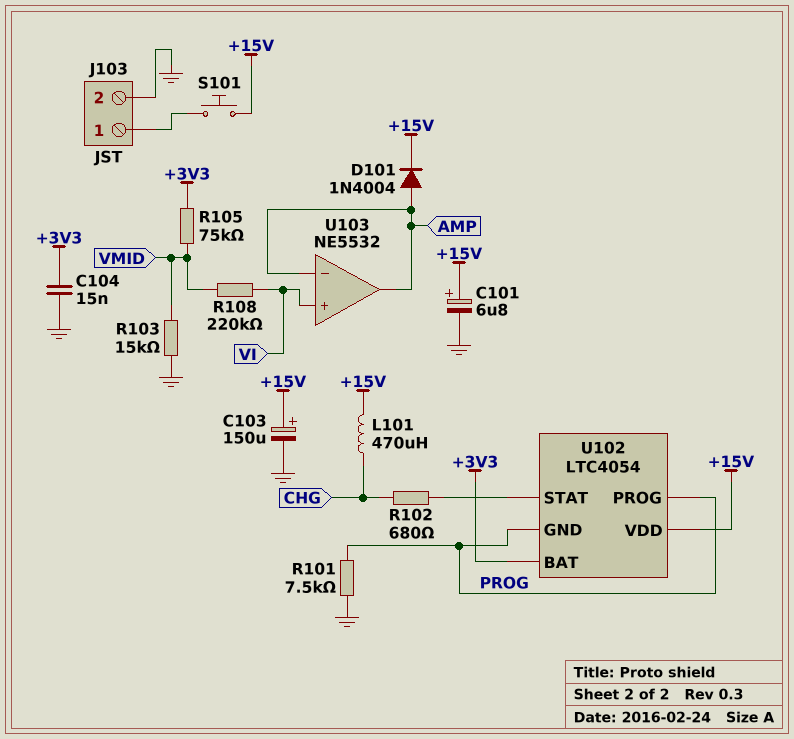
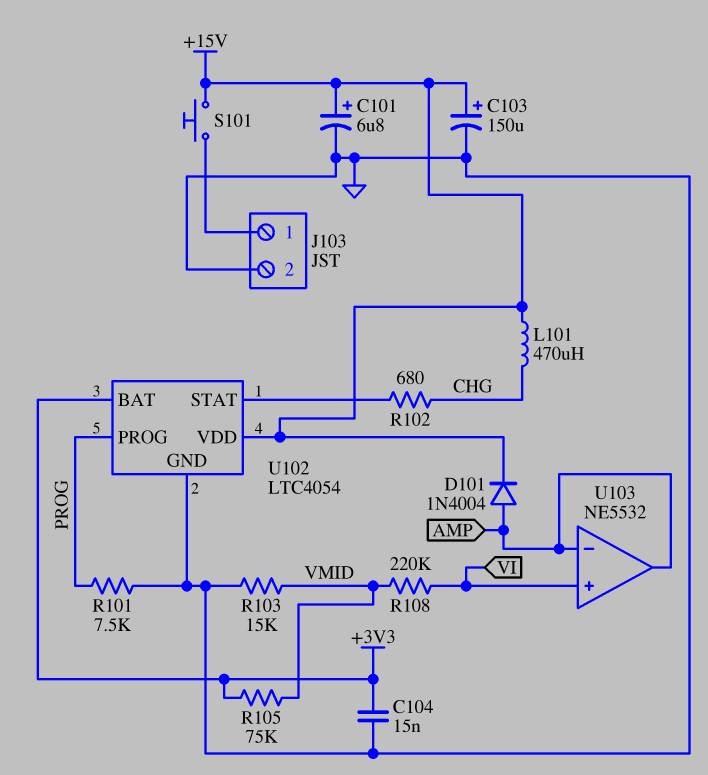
U102 pin GND: PROG -> GND

